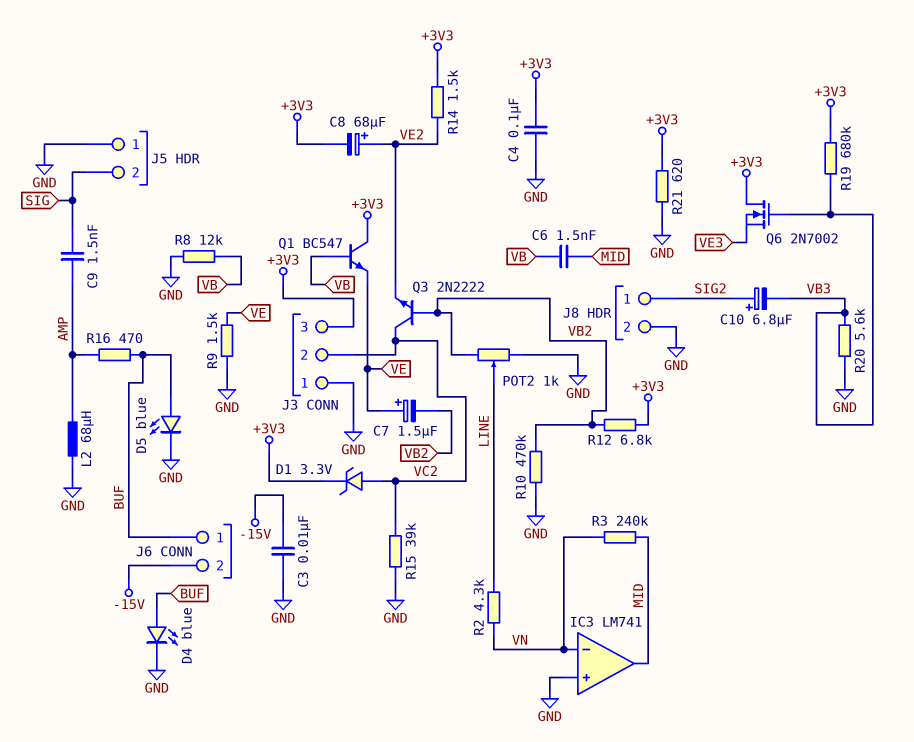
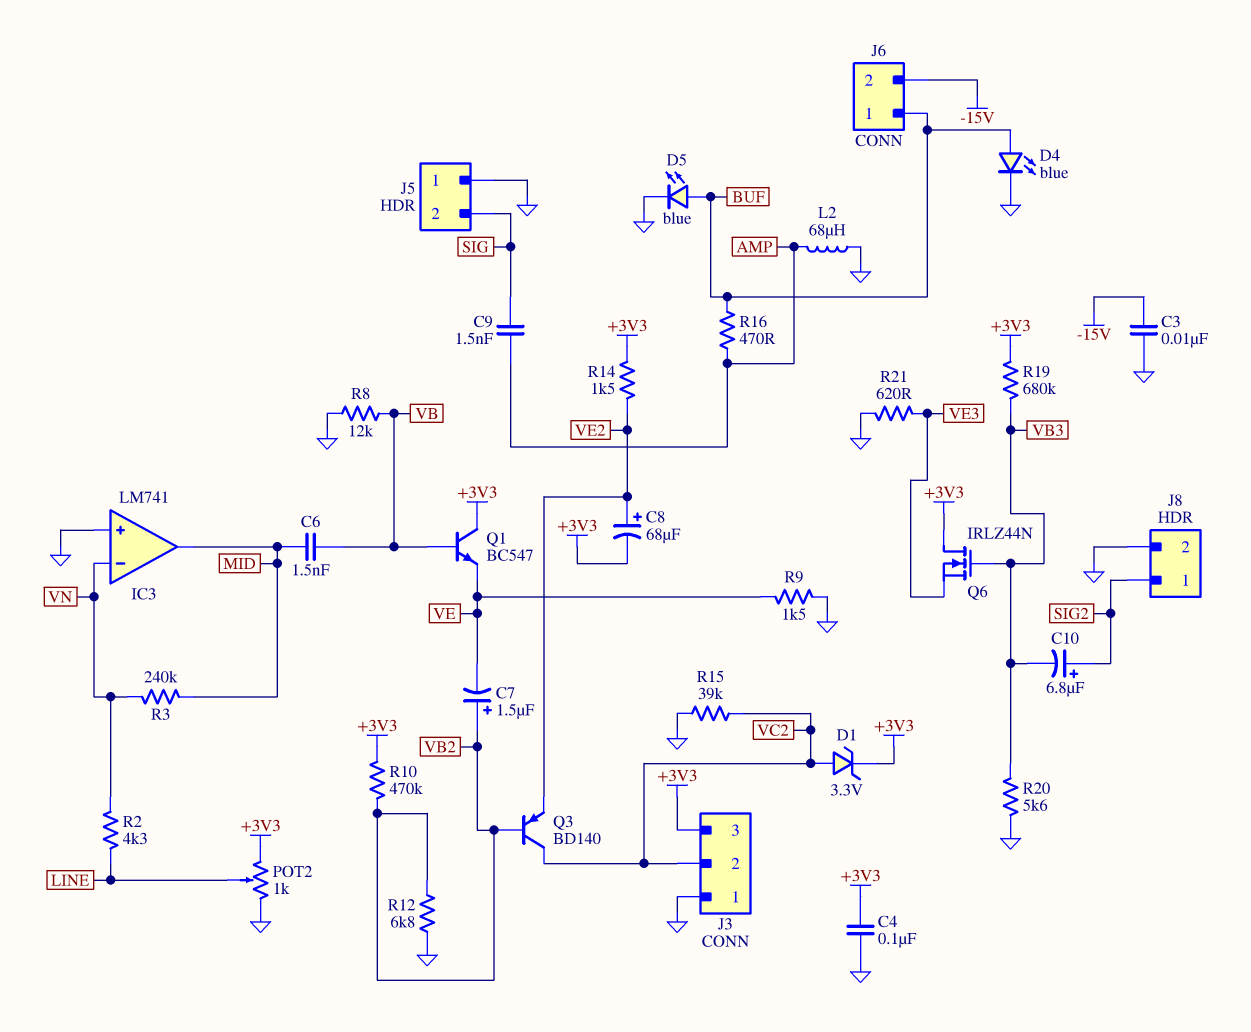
C7: 1.5uF (plus VE, minus VB2) -> 1.5uF (plus VB2, minus VE)
POT2: 1k (GND, VB2, wiper LINE) -> 1k (+3V3, GND, wiper LINE)
Q3: NPN 2N2222 (B VB2, C VC2, E VE2) -> PNP BD140 (B VB2, C VC2, E VE2)
Q6: NMOS 2N7002 (G VB3, D +3V3, S VE3) -> NMOS IRLZ44N (G VB3, D +3V3, S VE3)
R10: 470k (GND, VB2) -> 470k (+3V3, VB2)
R12: 6.8k (+3V3, VB2) -> 6.8k (GND, VB2)
R21: 620 (+3V3, GND) -> 620 (GND, VE3)

